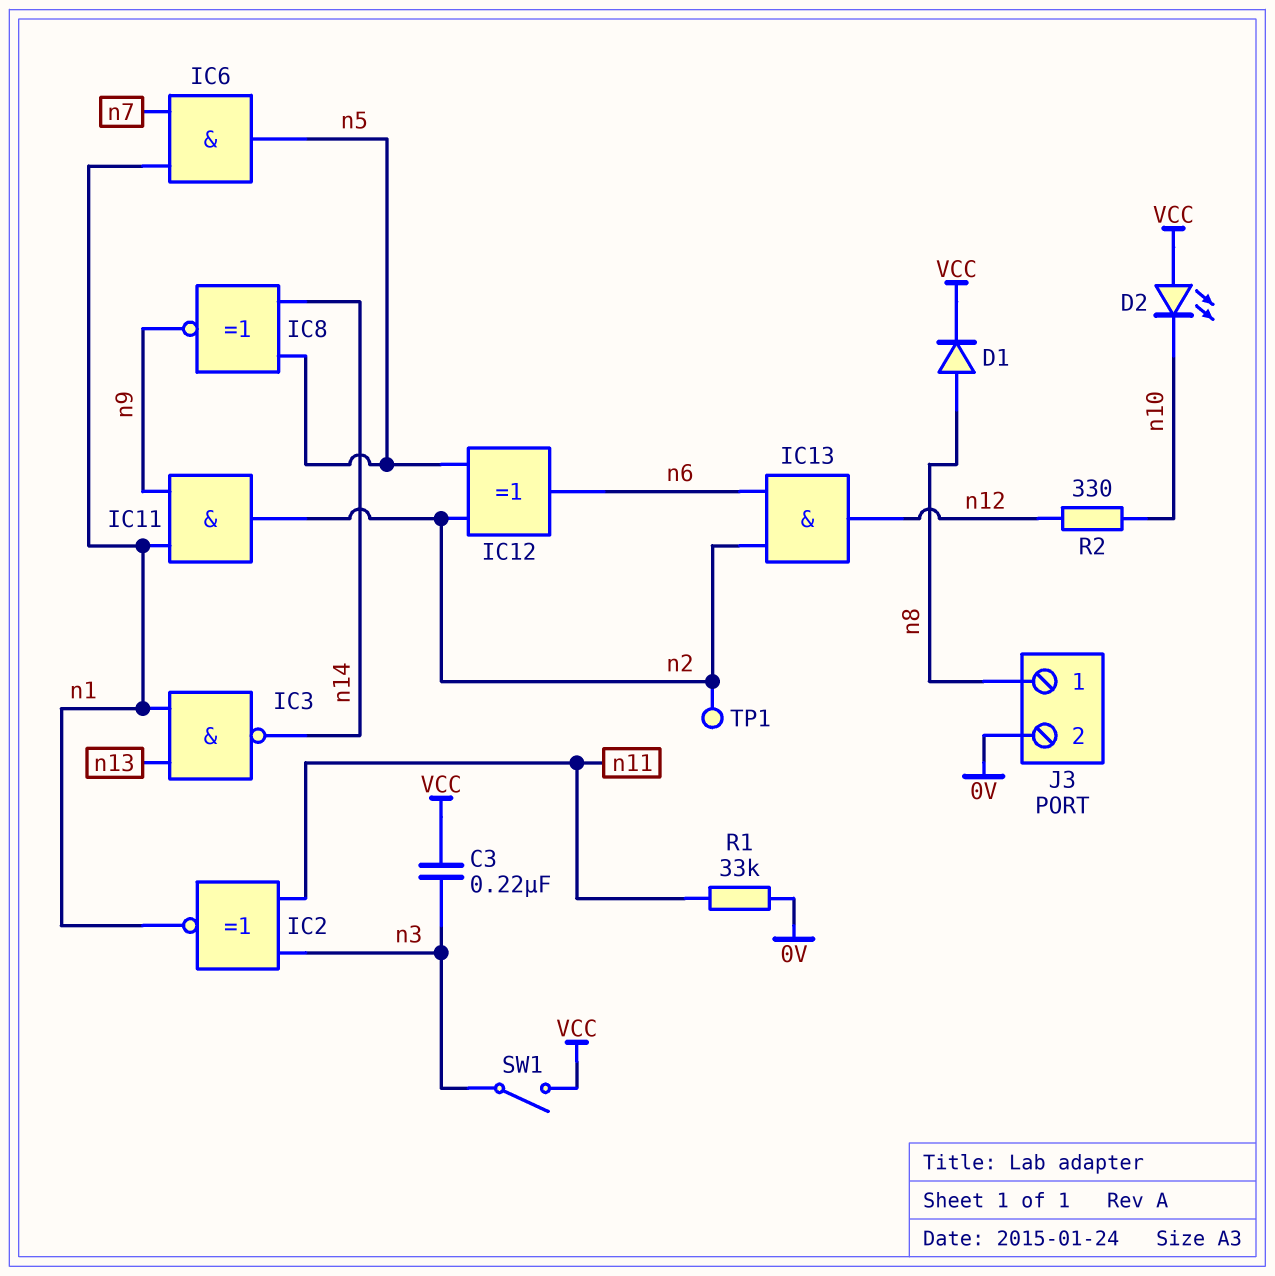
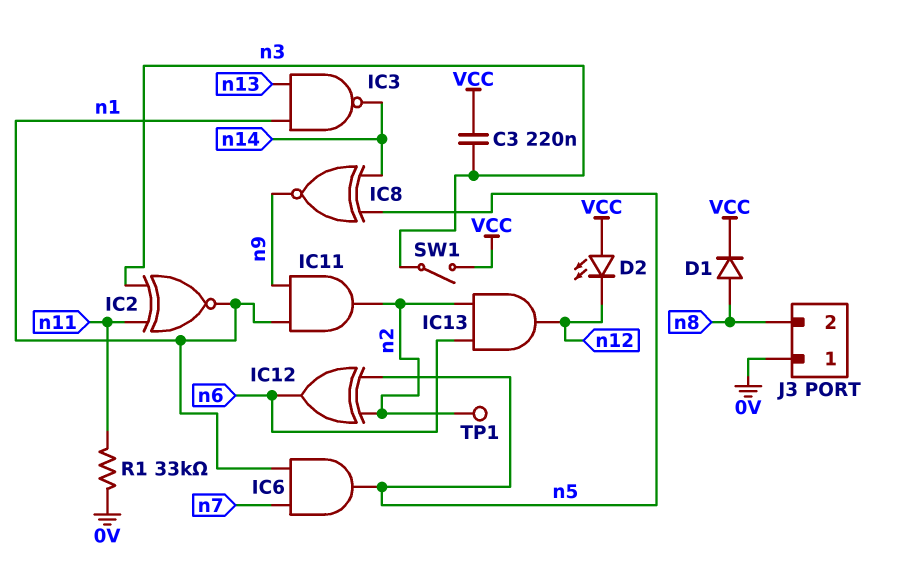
D2: LED (A VCC, K n10) -> LED (A VCC, K n12)
J3 pin 1: n8 -> 0V
J3 pin 2: 0V -> n8
R2: 330 (n10, n12) -> none

